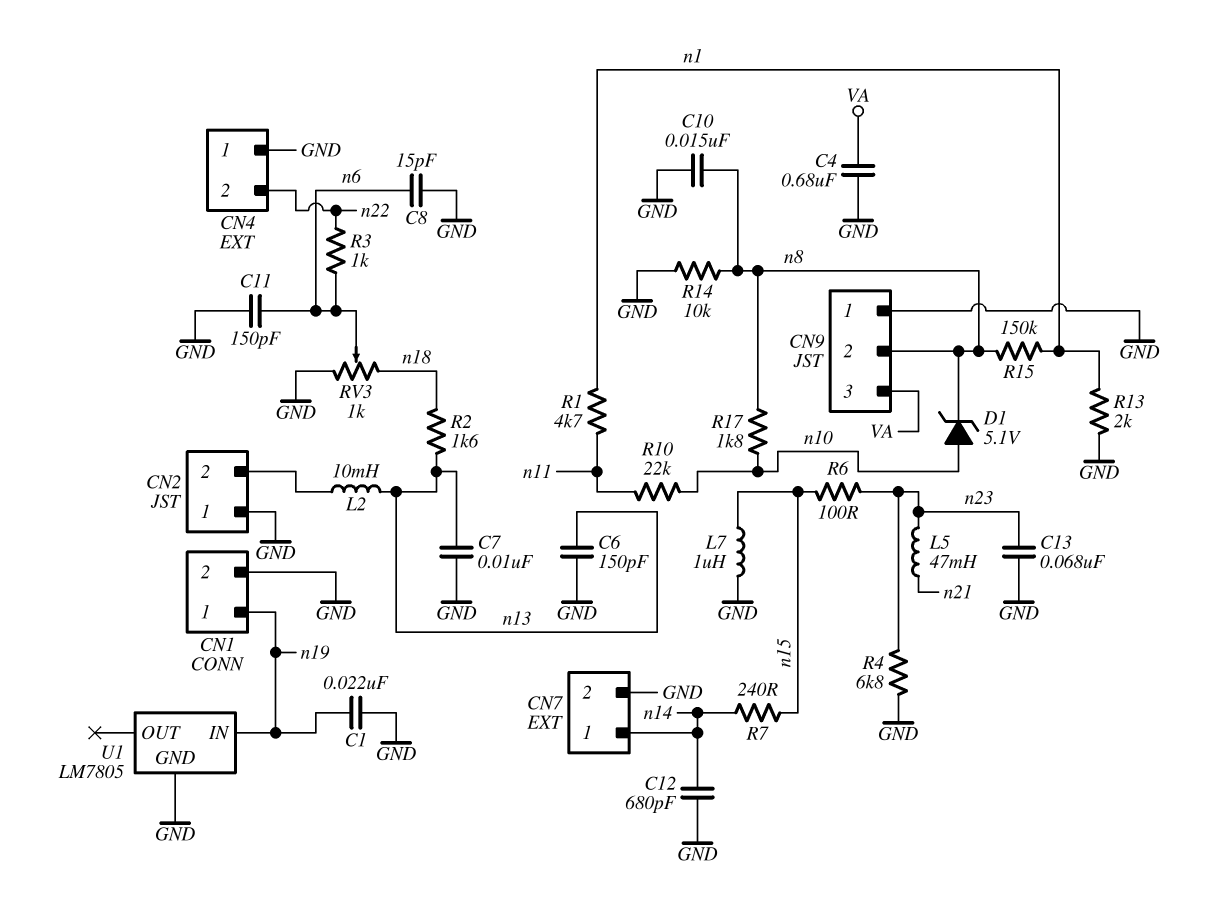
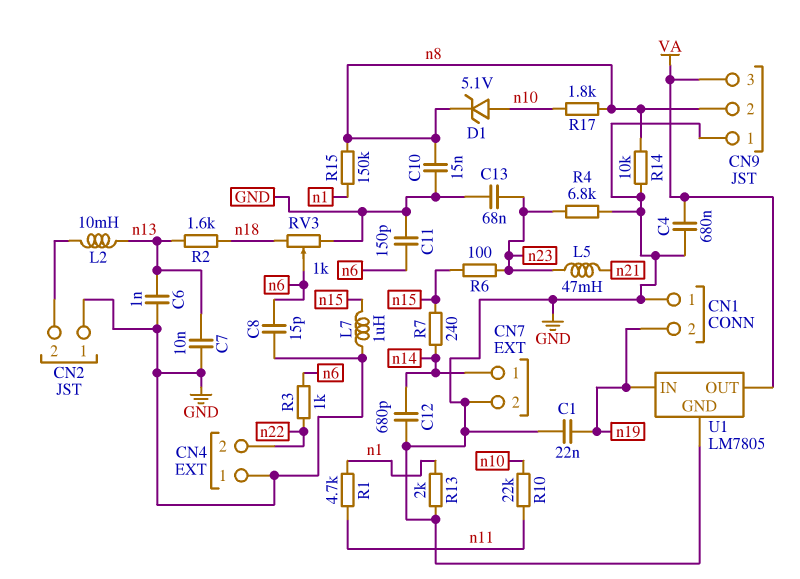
C6: 150pF (GND, n13) -> 1nF (GND, n13)
CN1 pin 1: n19 -> GND
CN1 pin 2: GND -> n19
U1 pin OUT: none -> VA

